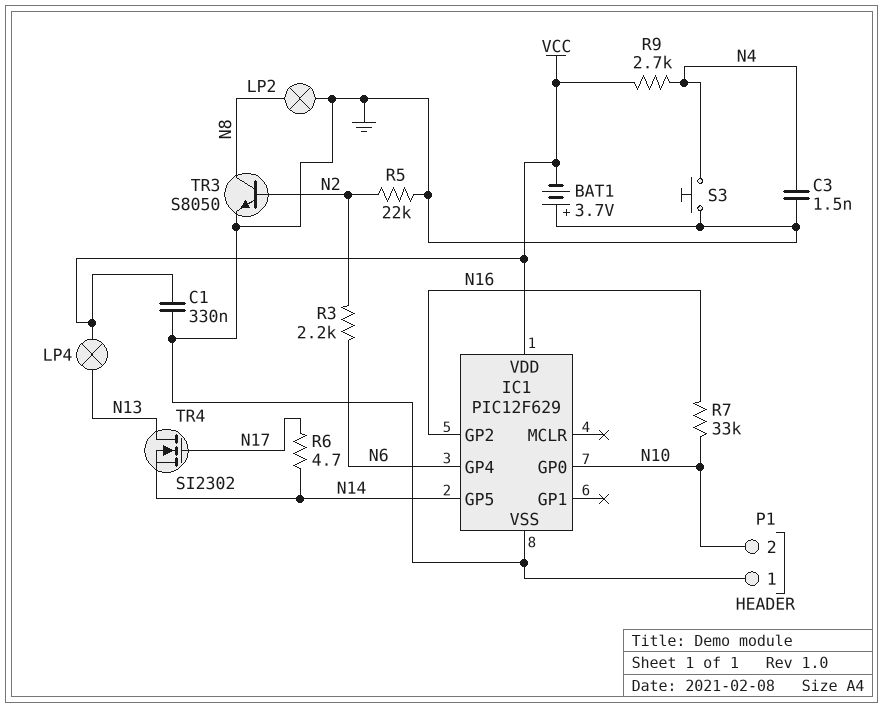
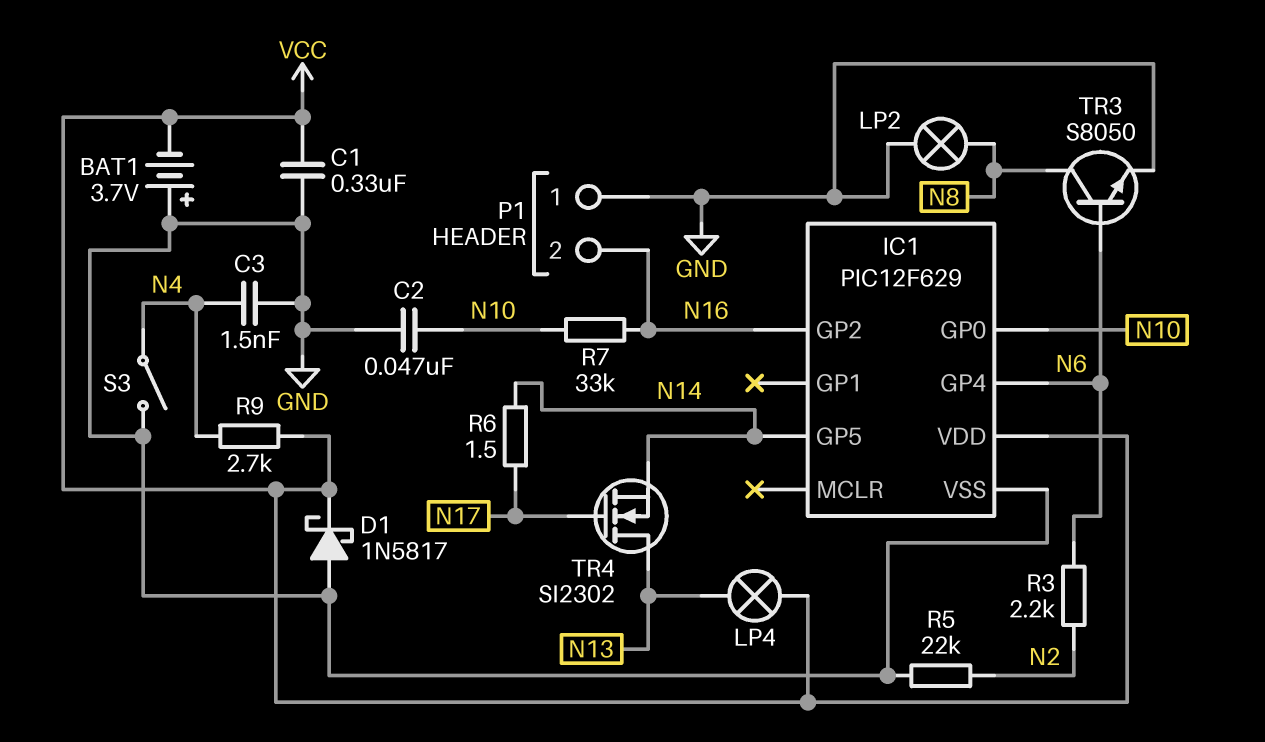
C2: none -> 47nF (GND, N10)
D1: none -> schottky 1N5817 (A GND, K VCC)
P1 pin 2: N10 -> N16
R6: 4.7 (N14, N17) -> 1.5 (N14, N17)
S3: button (GND, N4) -> switch (GND, N4)
TR3: NPN S8050 (B N2, C N8, E GND) -> NPN S8050 (B N6, C N8, E GND)

